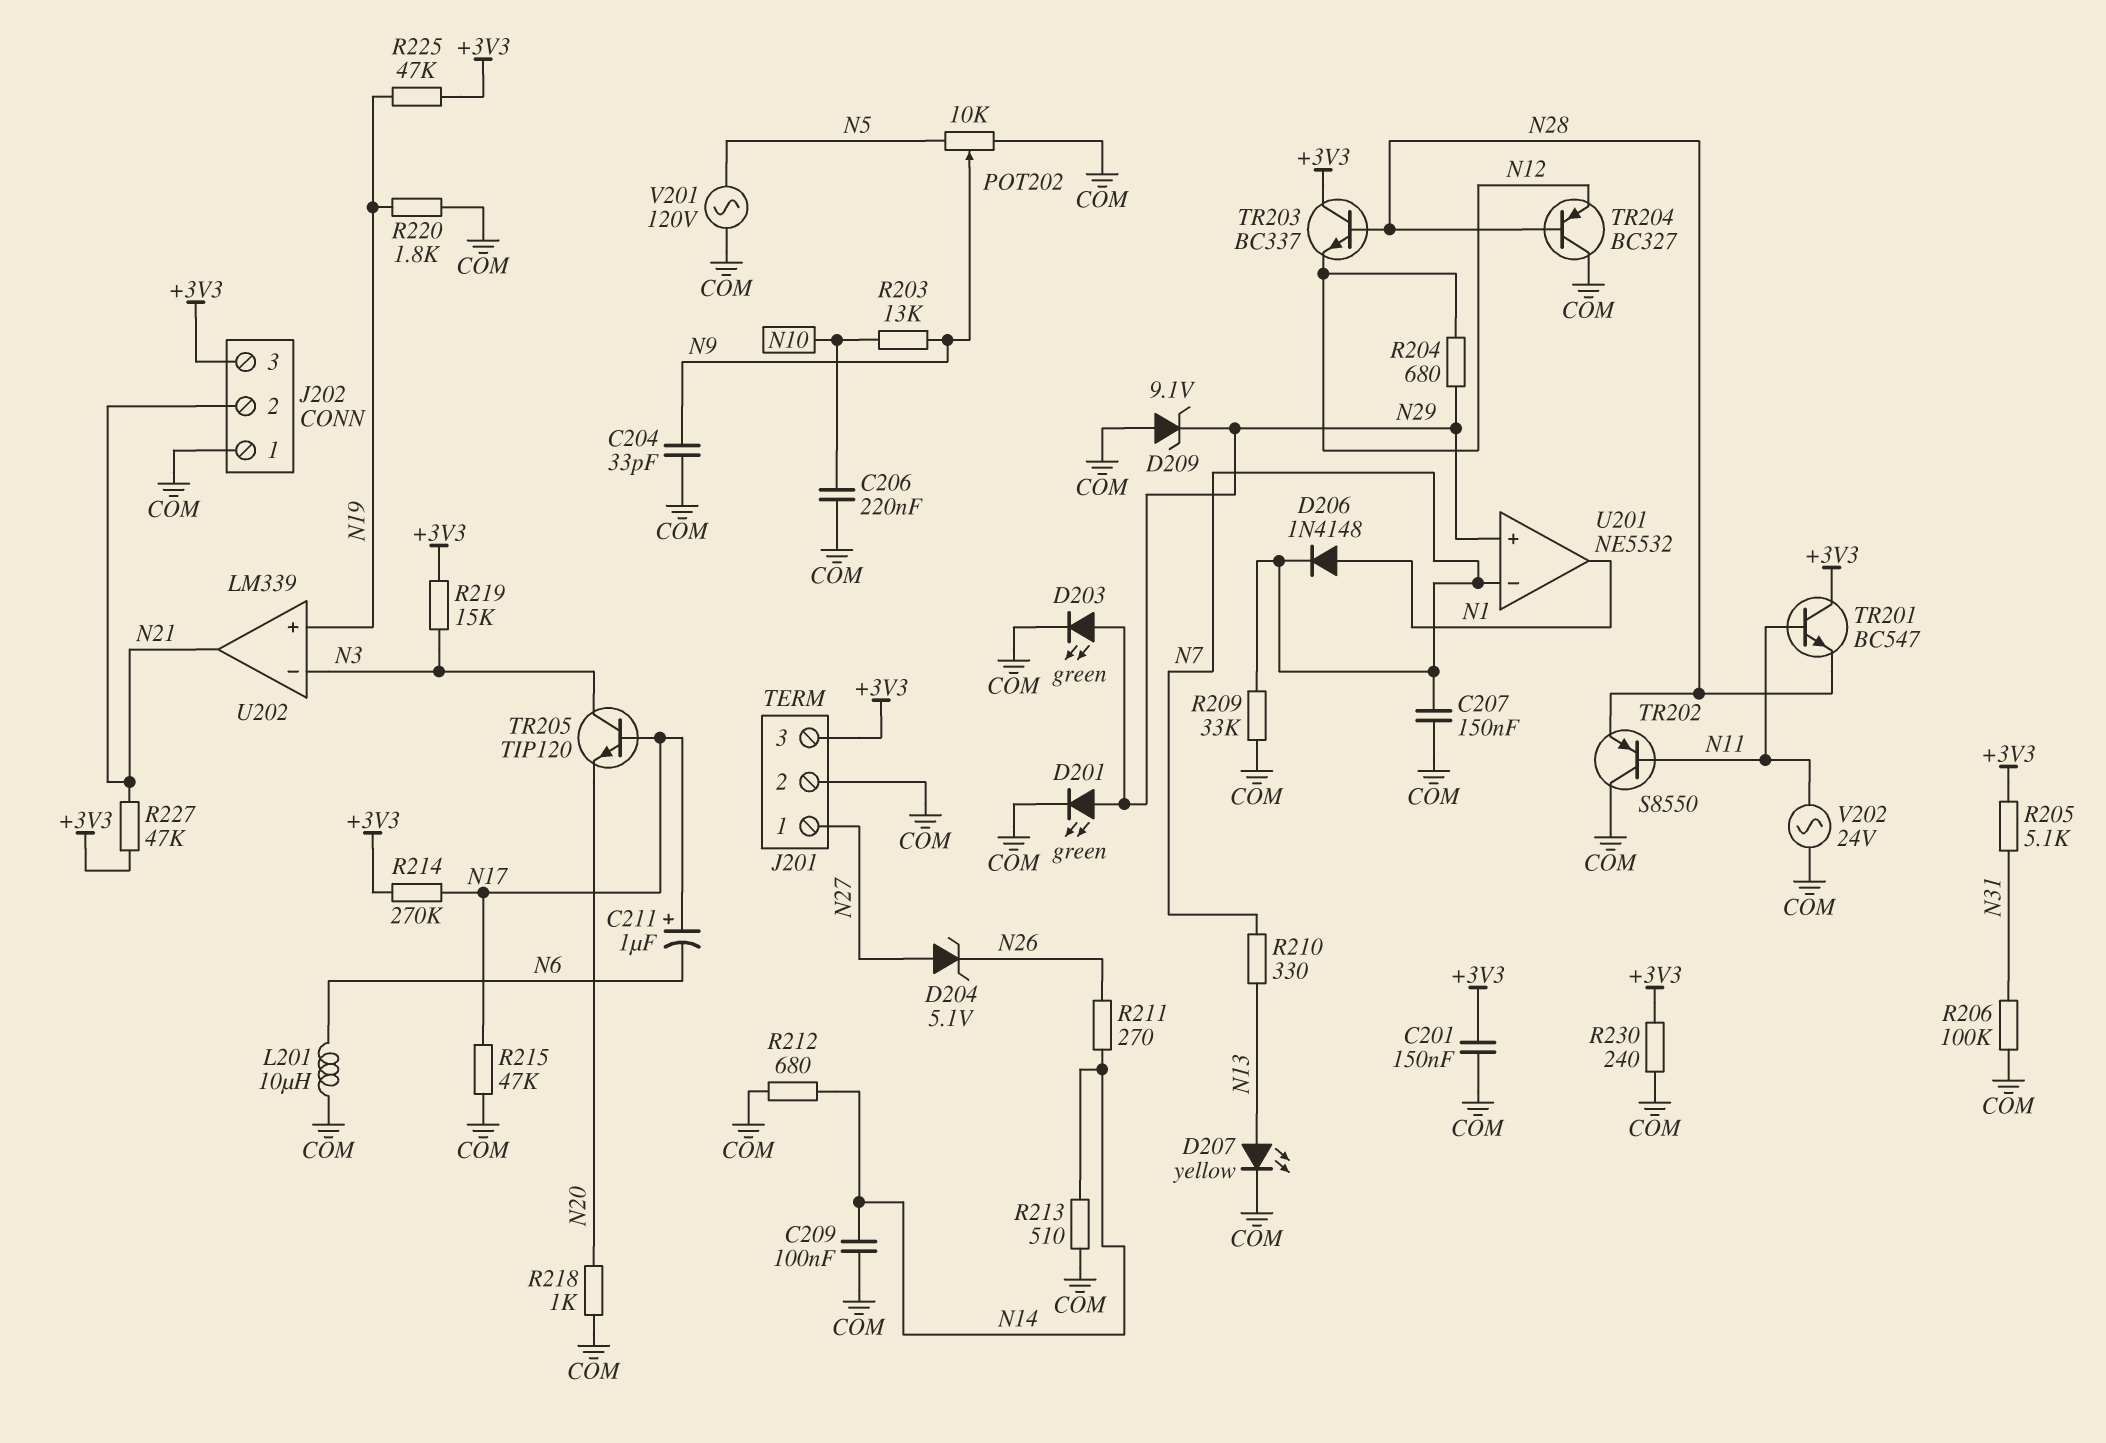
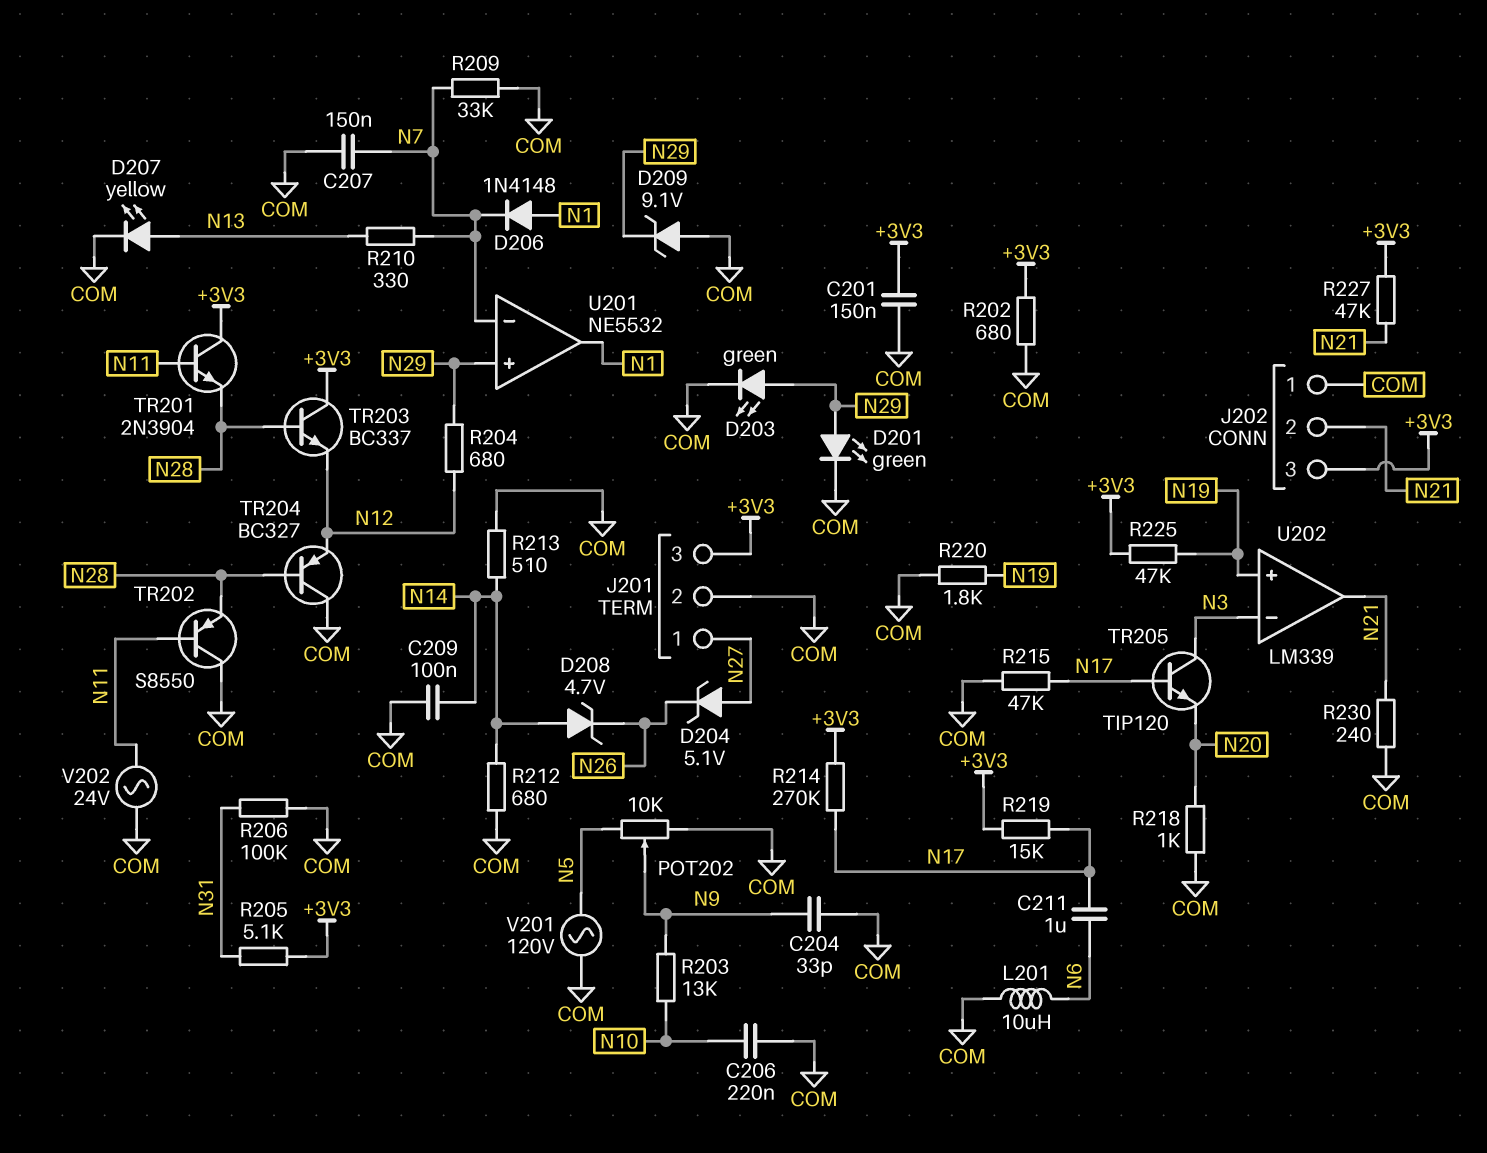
C211: 1uF (plus N17, minus N6) -> 1uF (N6, N17)
D208: none -> zener 4.7V (A N14, K N26)
R202: none -> 680 (+3V3, COM)
R211: 270 (N14, N26) -> none
R219: 15k (+3V3, N3) -> 15k (+3V3, N17)
R230: 240 (+3V3, COM) -> 240 (COM, N21)
TR201: NPN BC547 (B N11, C +3V3, E N28) -> NPN 2N3904 (B N11, C +3V3, E N28)

